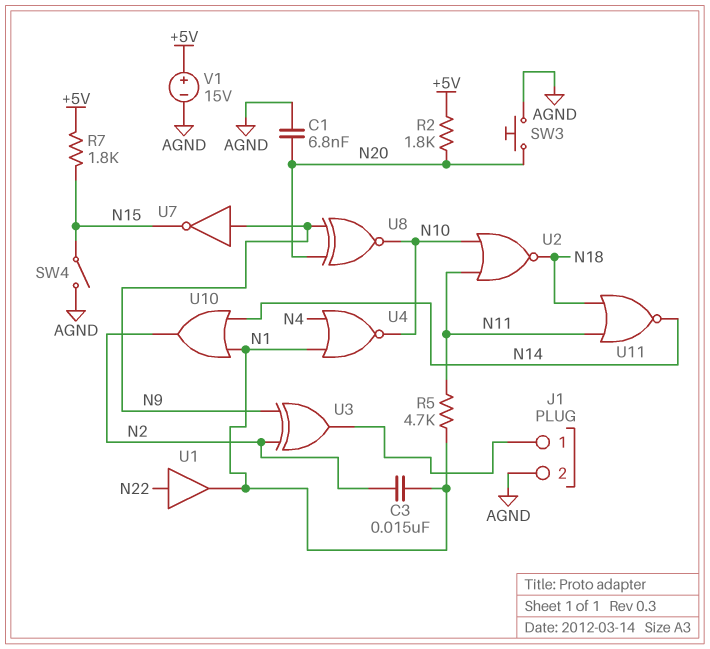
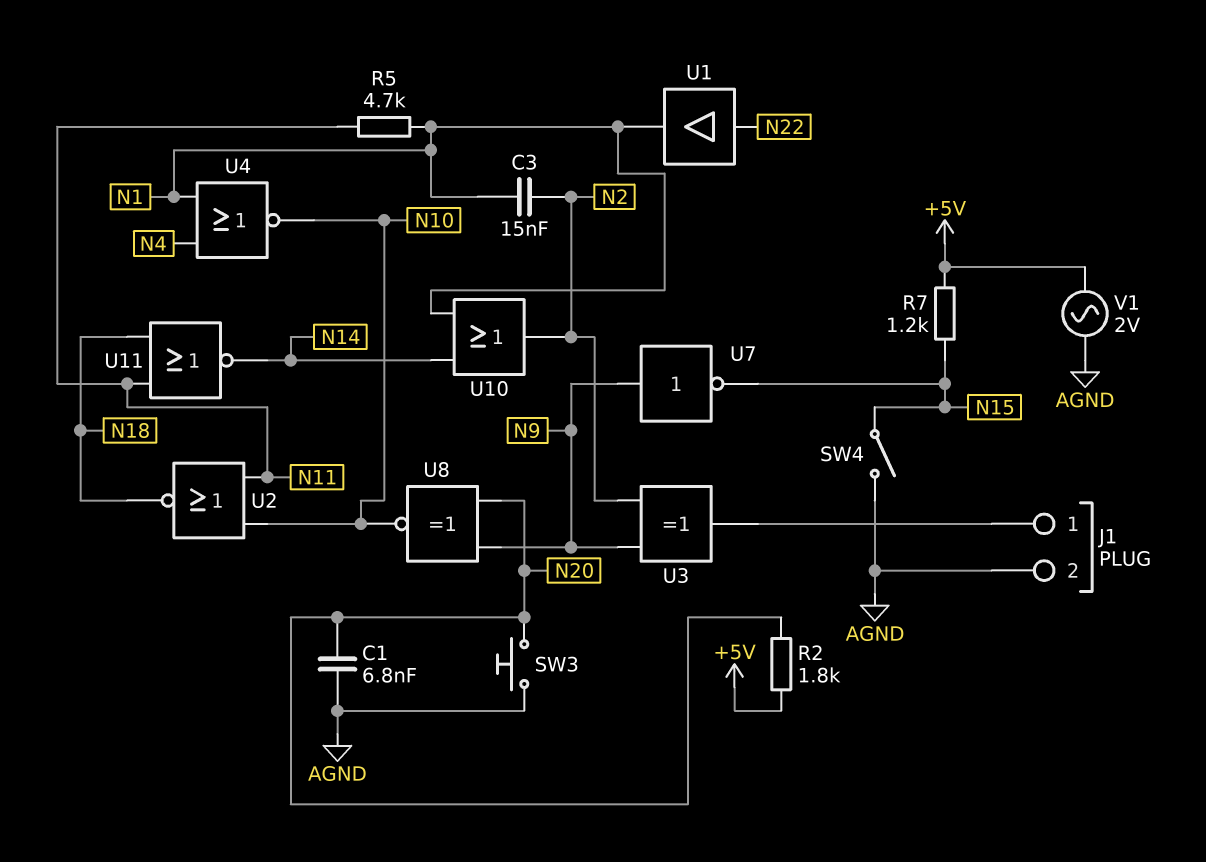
R7: 1.8k (+5V, N15) -> 1.2k (+5V, N15)
V1: 15V (plus +5V, minus AGND) -> AC 2V (+5V, AGND)

